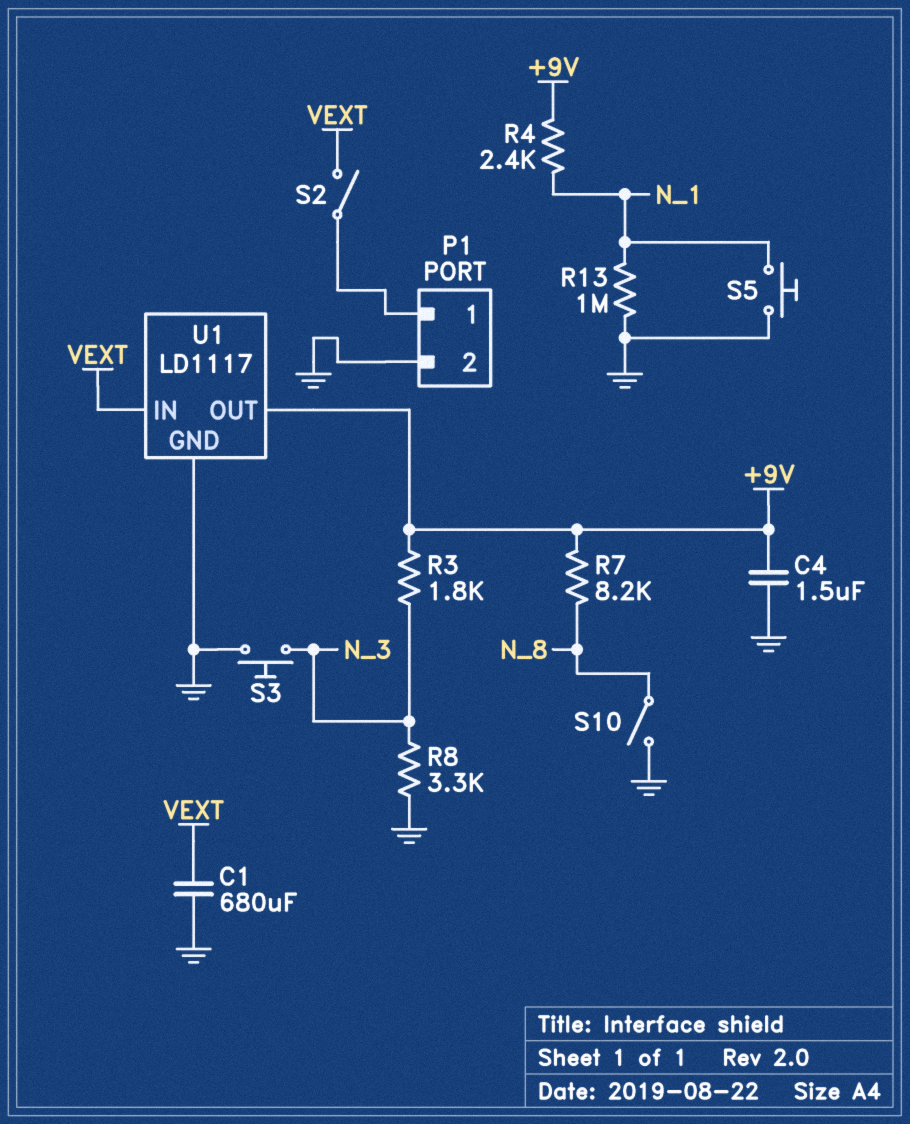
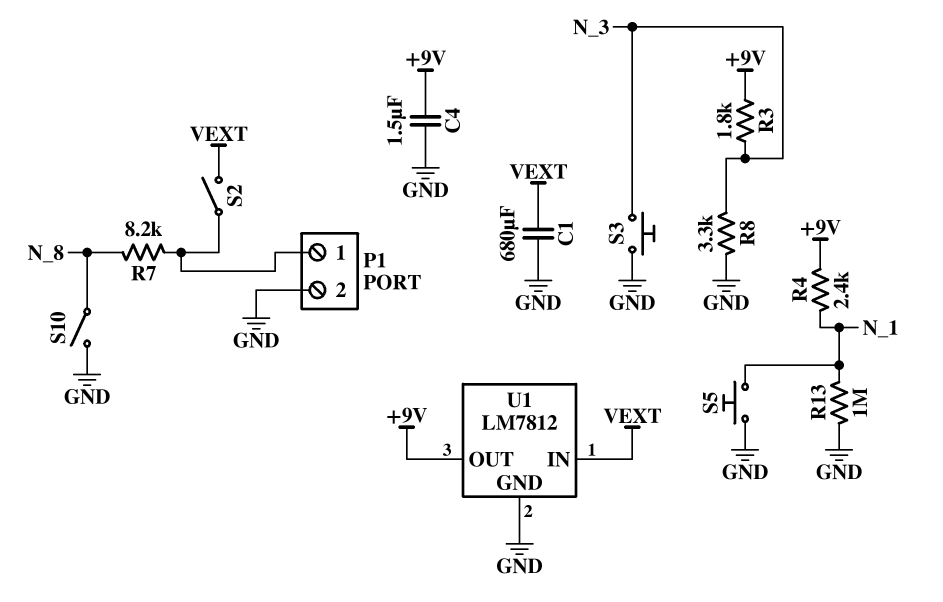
R7: 8.2k (+9V, N_8) -> 8.2k (N_8, P1/1)
U1: LD1117 -> LM7812

